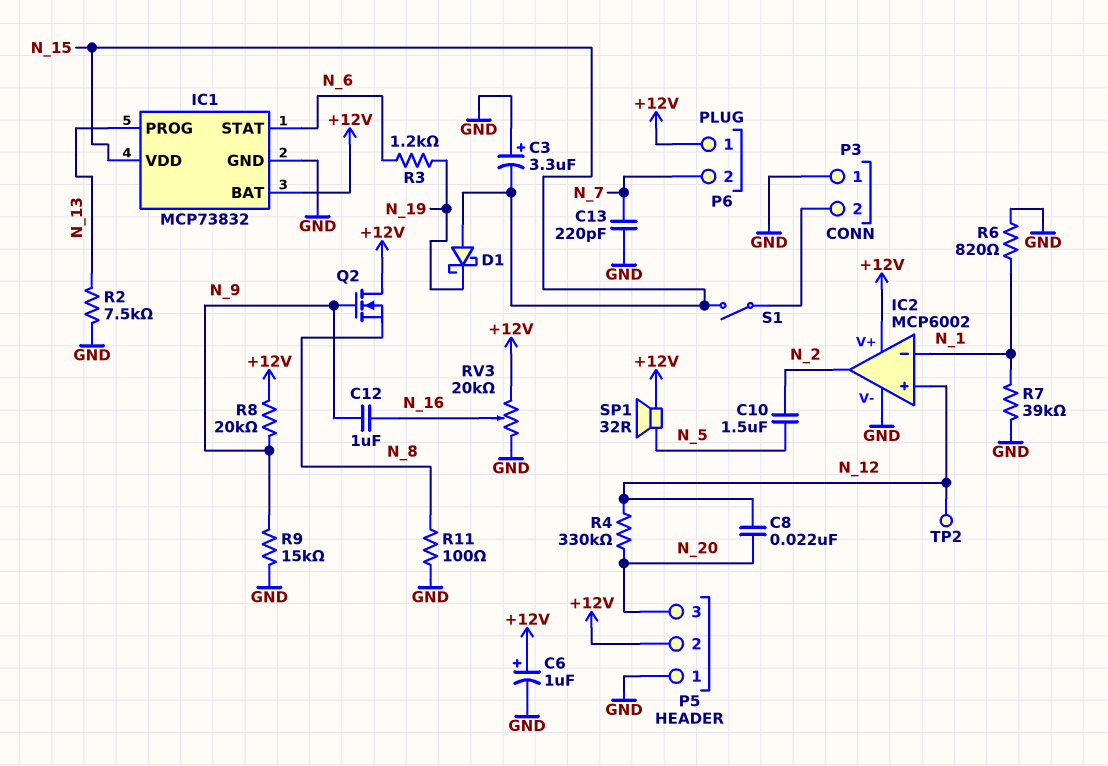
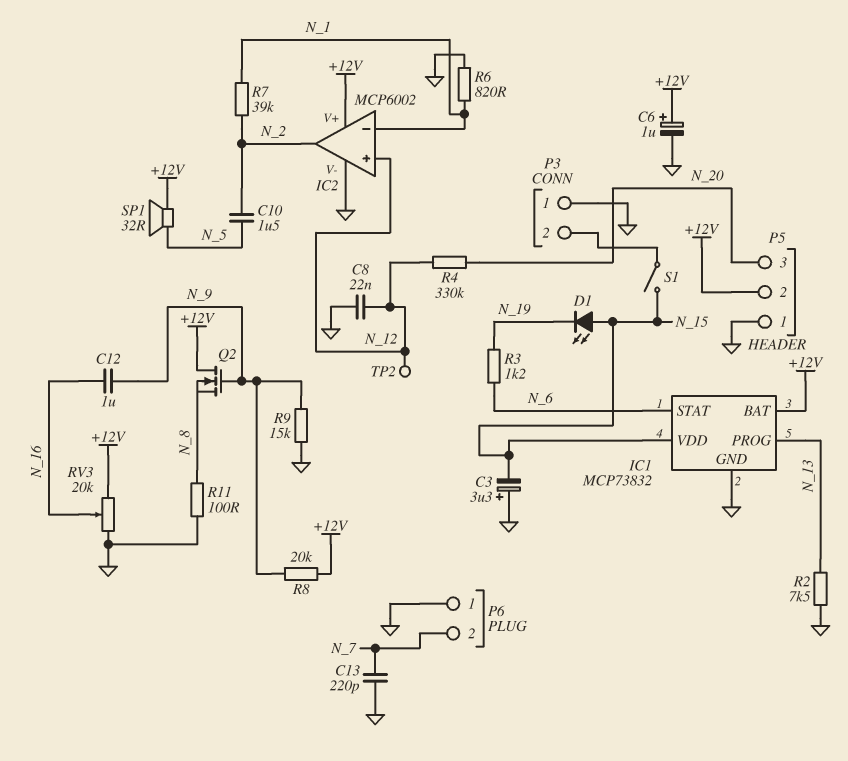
C8: 22nF (N_12, N_20) -> 22nF (GND, N_12)
D1: schottky (A N_15, K N_19) -> LED (A N_15, K N_19)
P6 pin 1: +12V -> GND
R7: 39k (GND, N_1) -> 39k (N_1, N_2)

